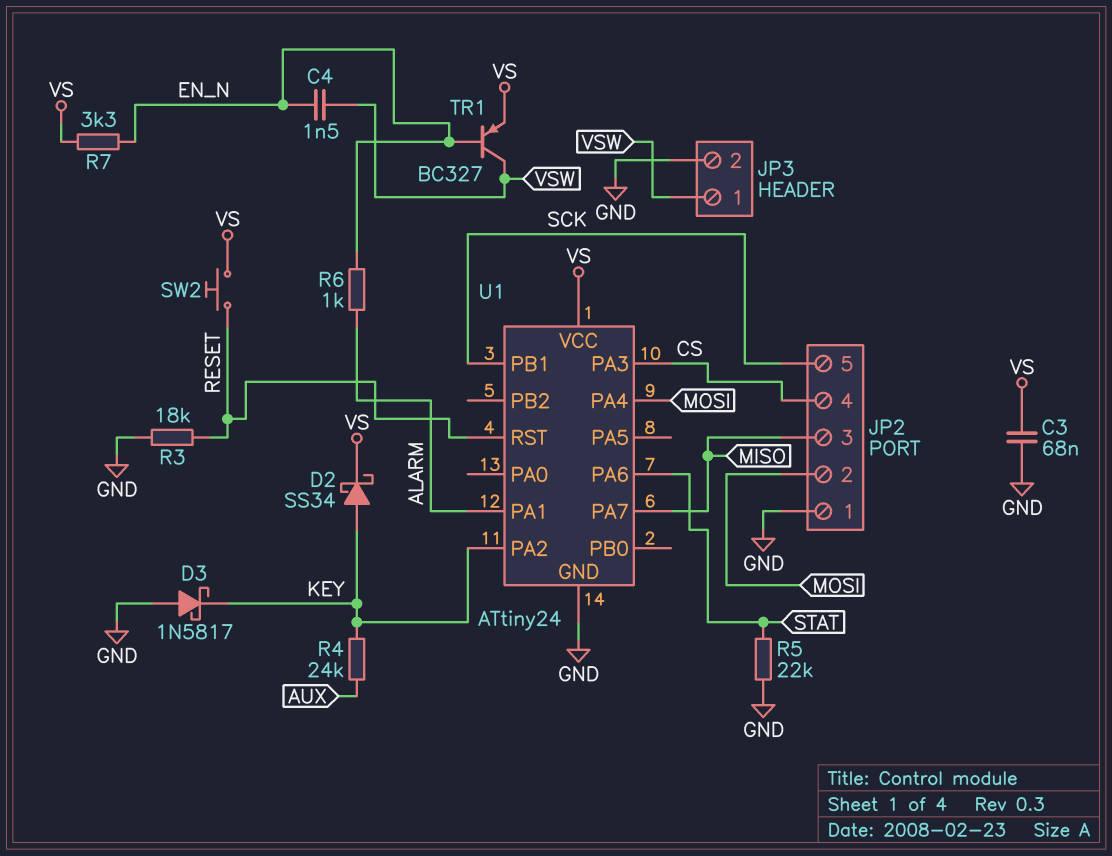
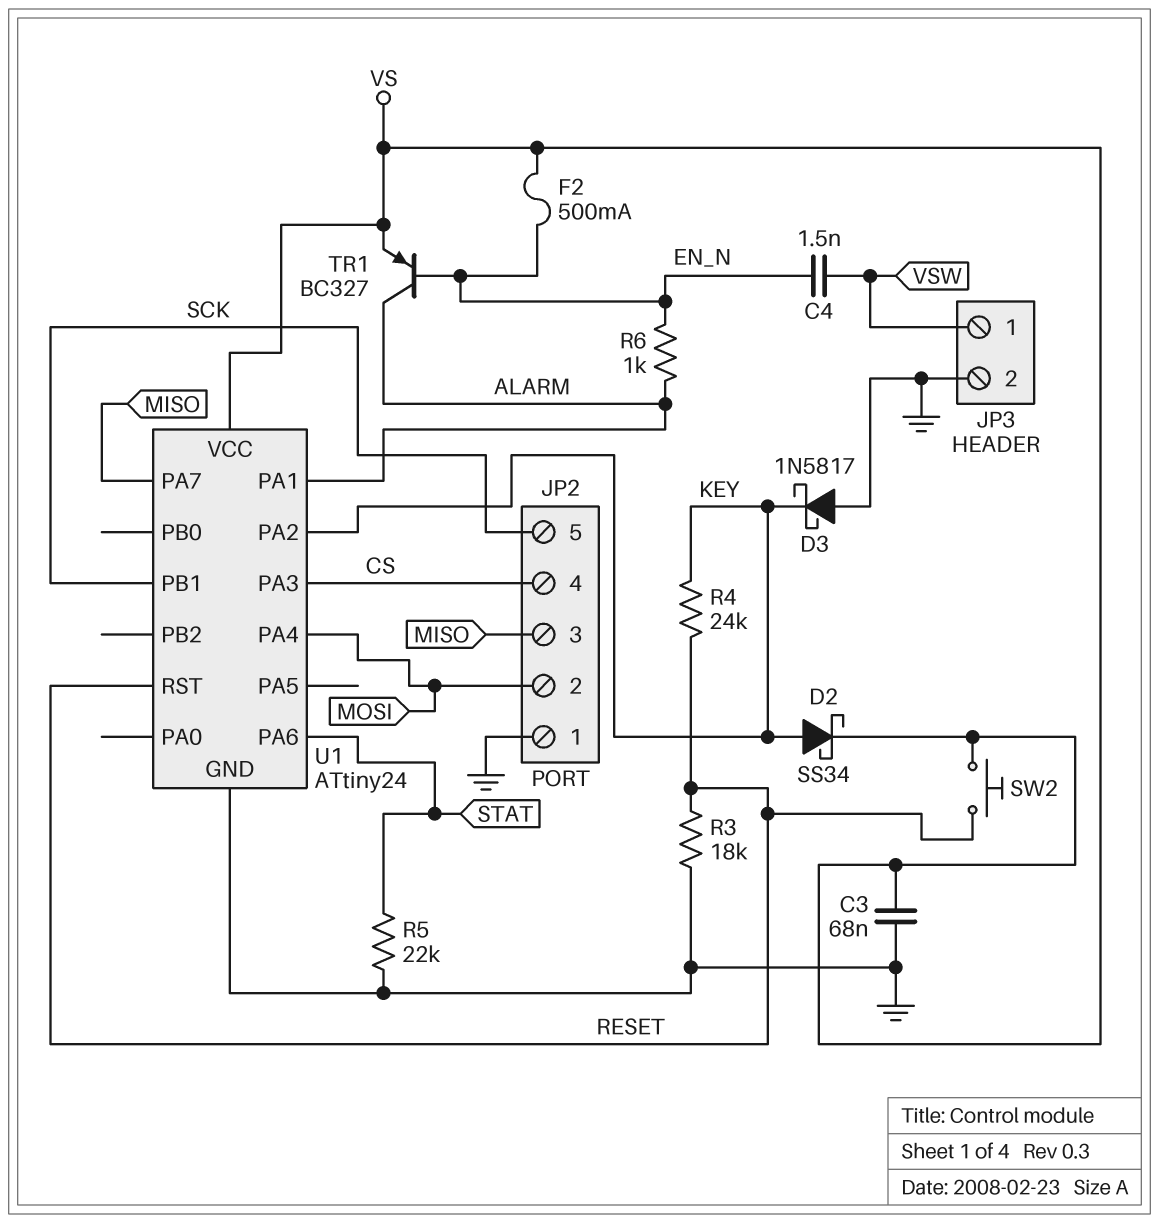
F2: none -> 500mA (EN_N, VS)
R4: 24k (AUX, KEY) -> 24k (KEY, RESET)
R7: 3.3k (EN_N, VS) -> none
TR1: PNP BC327 (B EN_N, C VSW, E VS) -> PNP BC327 (B EN_N, C ALARM, E VS)

